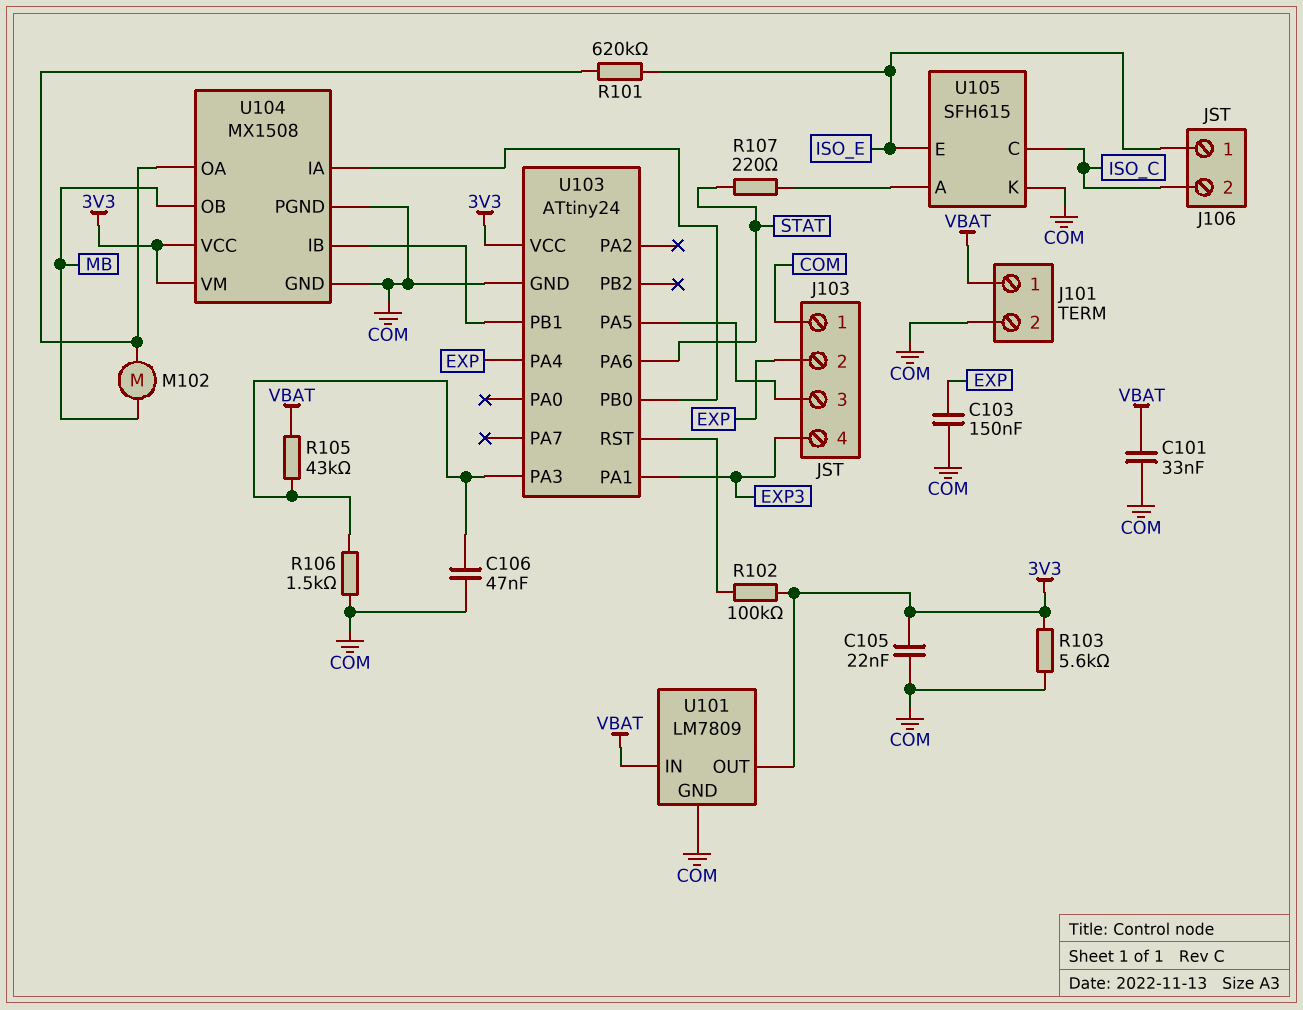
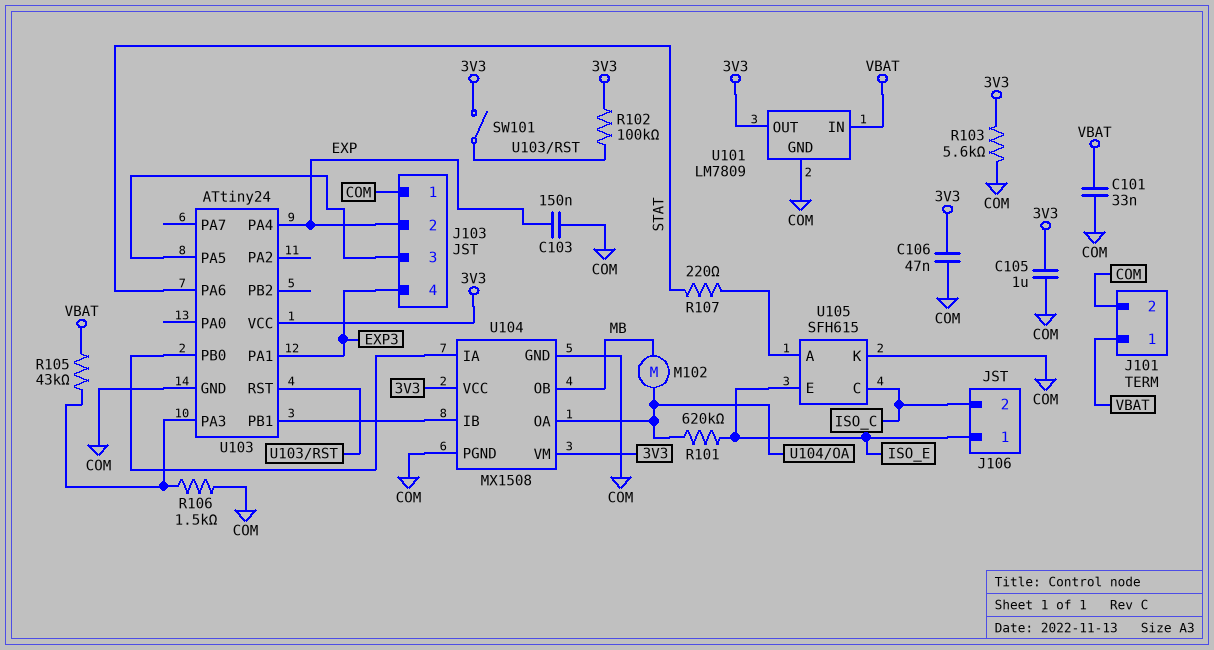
C105: 22nF (3V3, COM) -> 1uF (3V3, COM)
C106: 47nF (COM, U103/PA3) -> 47nF (3V3, COM)
SW101: none -> switch (3V3, U103/RST)

